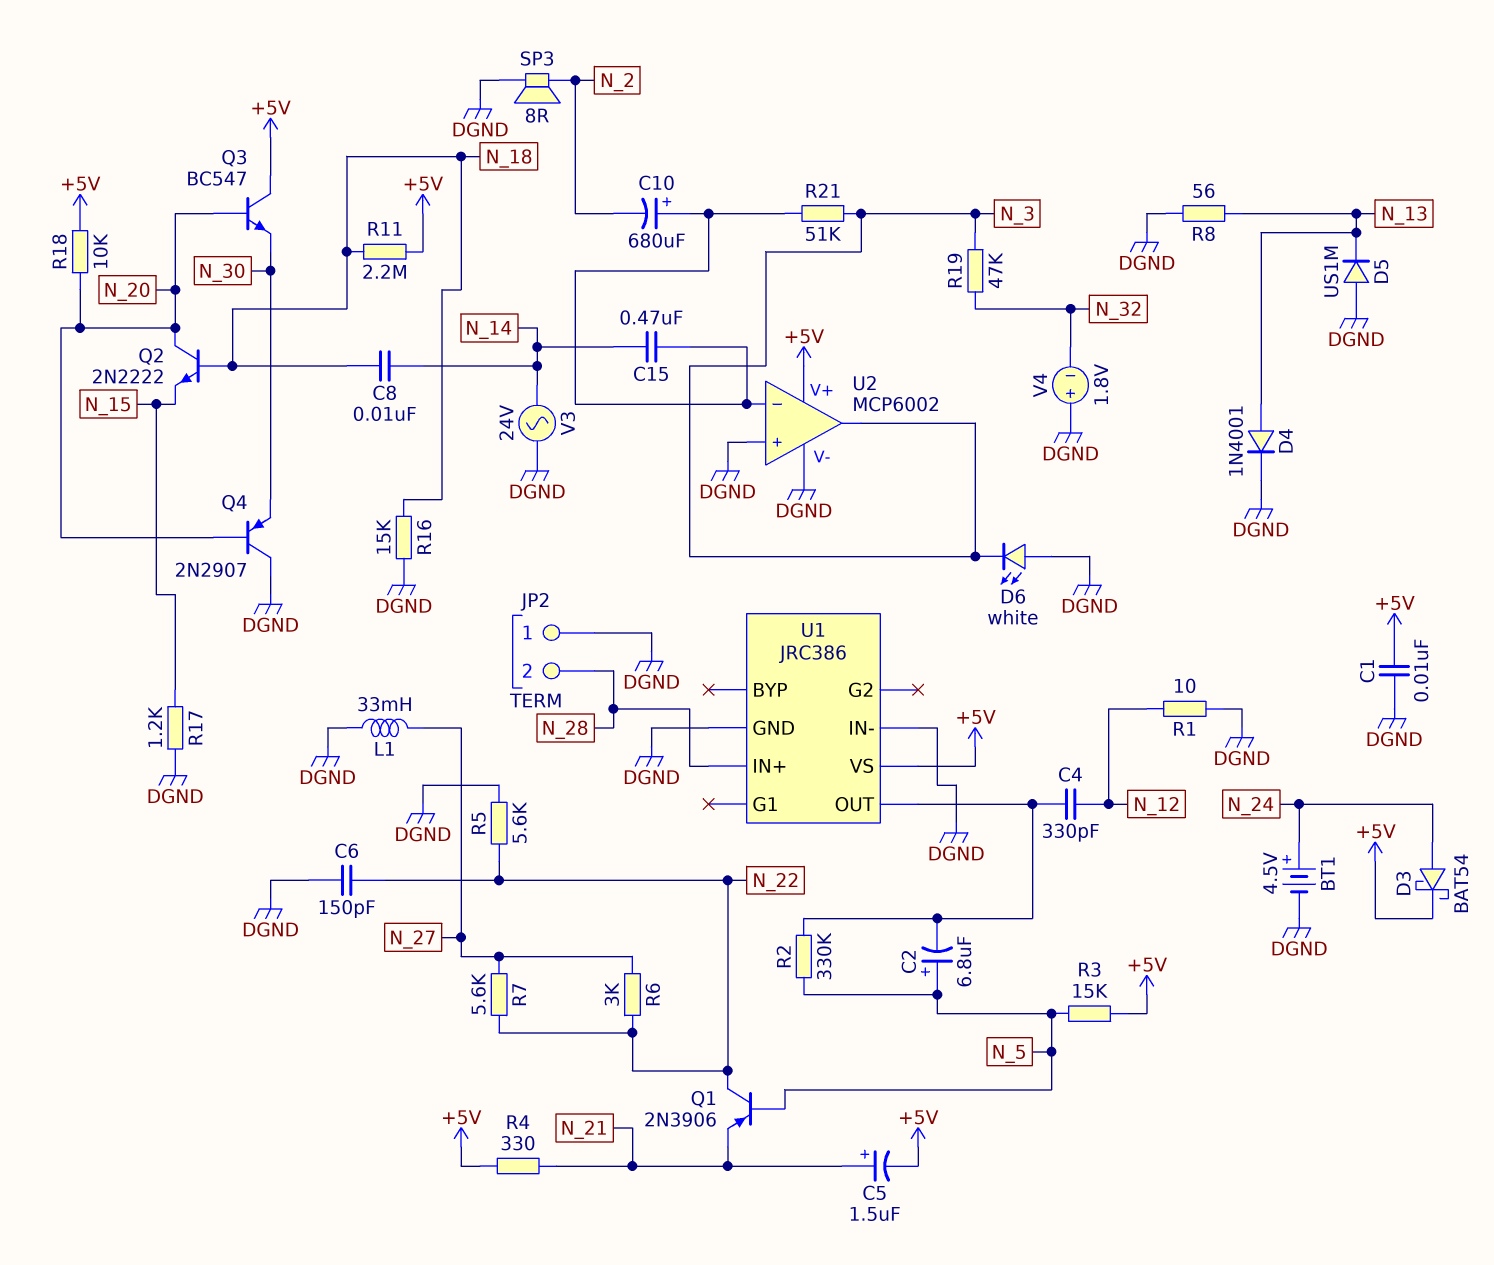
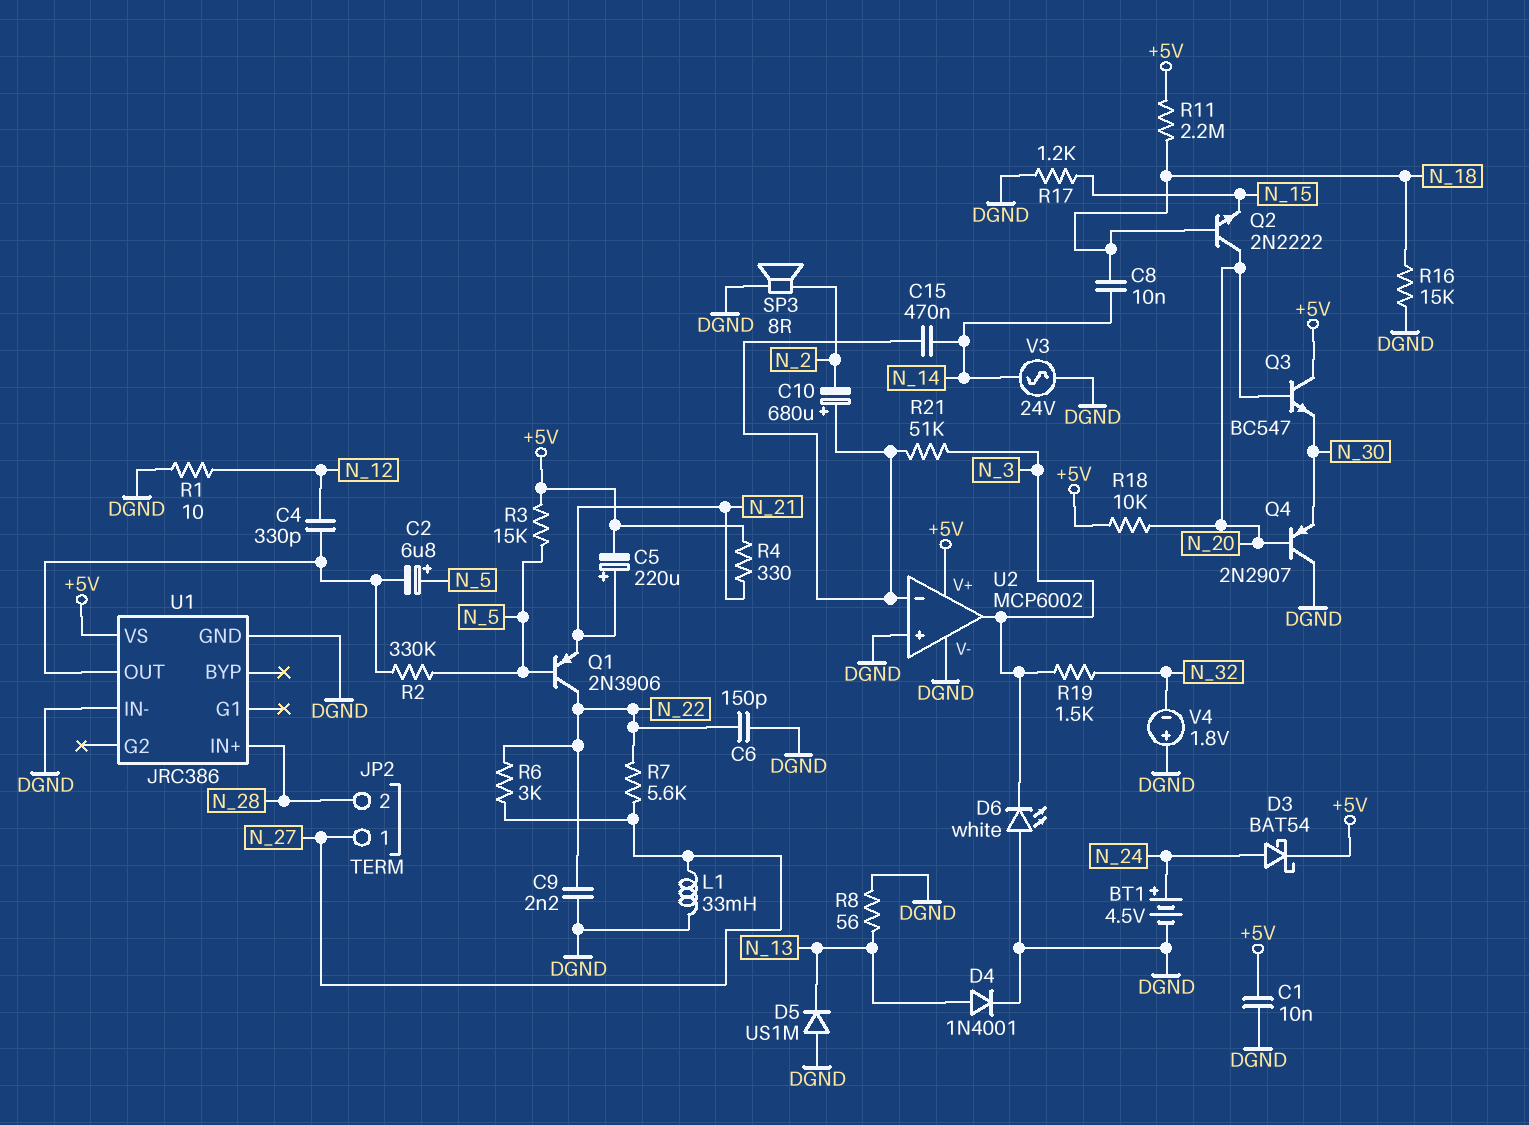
C5: 1.5uF (plus N_21, minus +5V) -> 220uF (plus N_21, minus +5V)
C9: none -> 2.2nF (DGND, N_22)
JP2 pin 1: DGND -> N_27
R5: 5.6k (DGND, N_22) -> none
R19: 47k (N_3, N_32) -> 1.5k (N_3, N_32)

